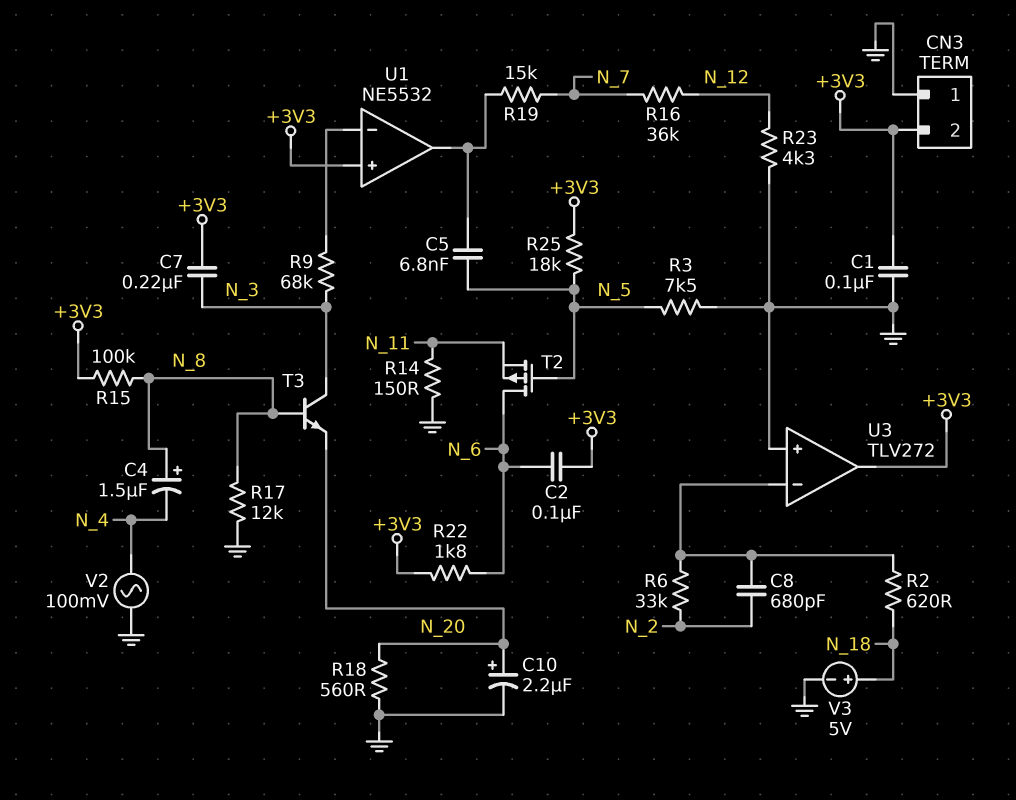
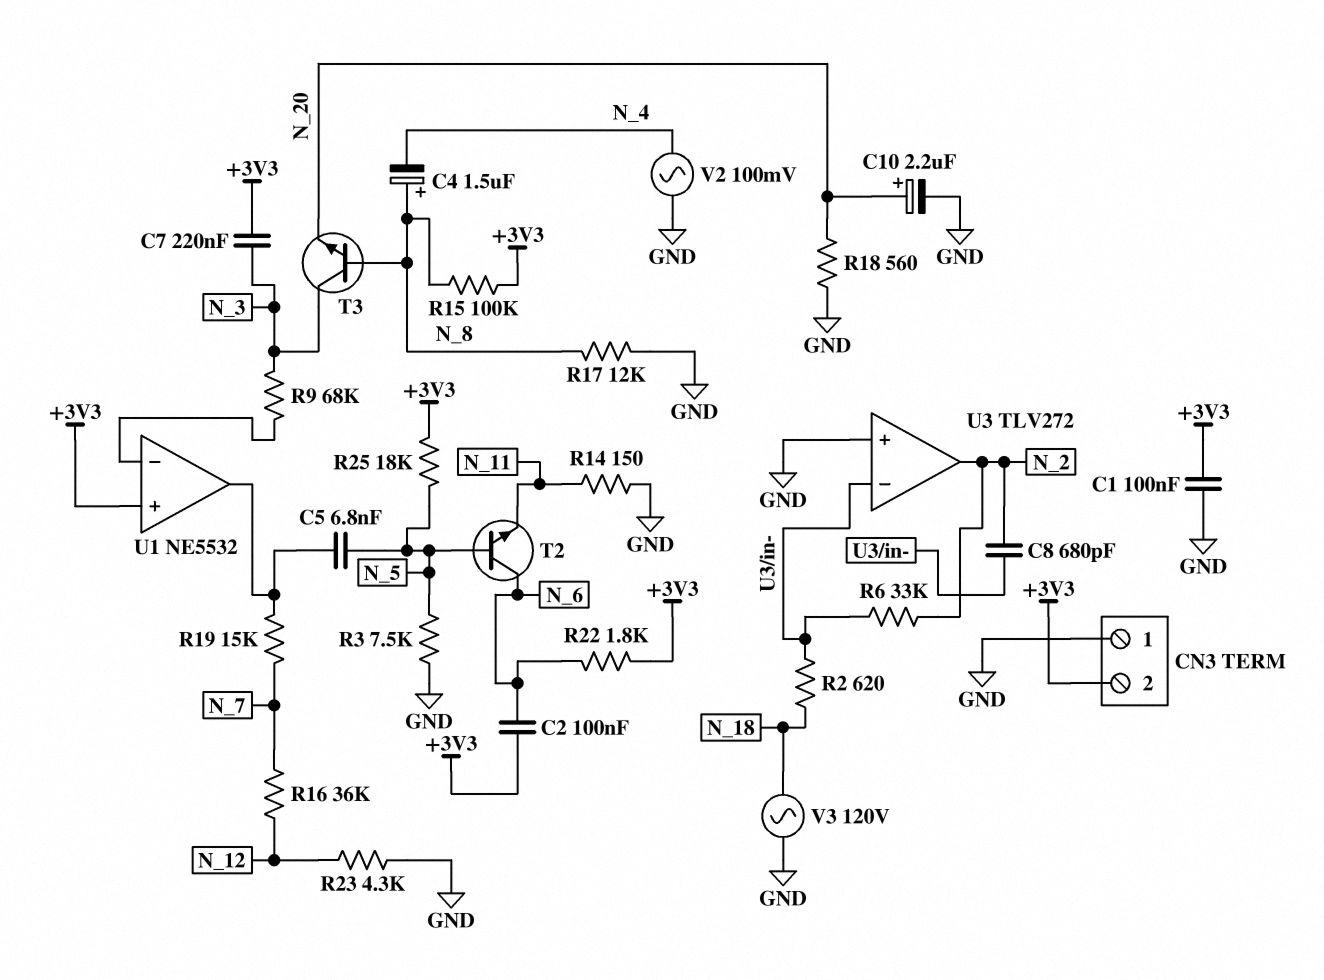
T2: PMOS (G N_5, D N_6, S N_11) -> NPN (B N_5, C N_6, E N_11)
U3 pin out: +3V3 -> N_2
V3: 5V (plus N_18, minus GND) -> AC 120V (GND, N_18)

